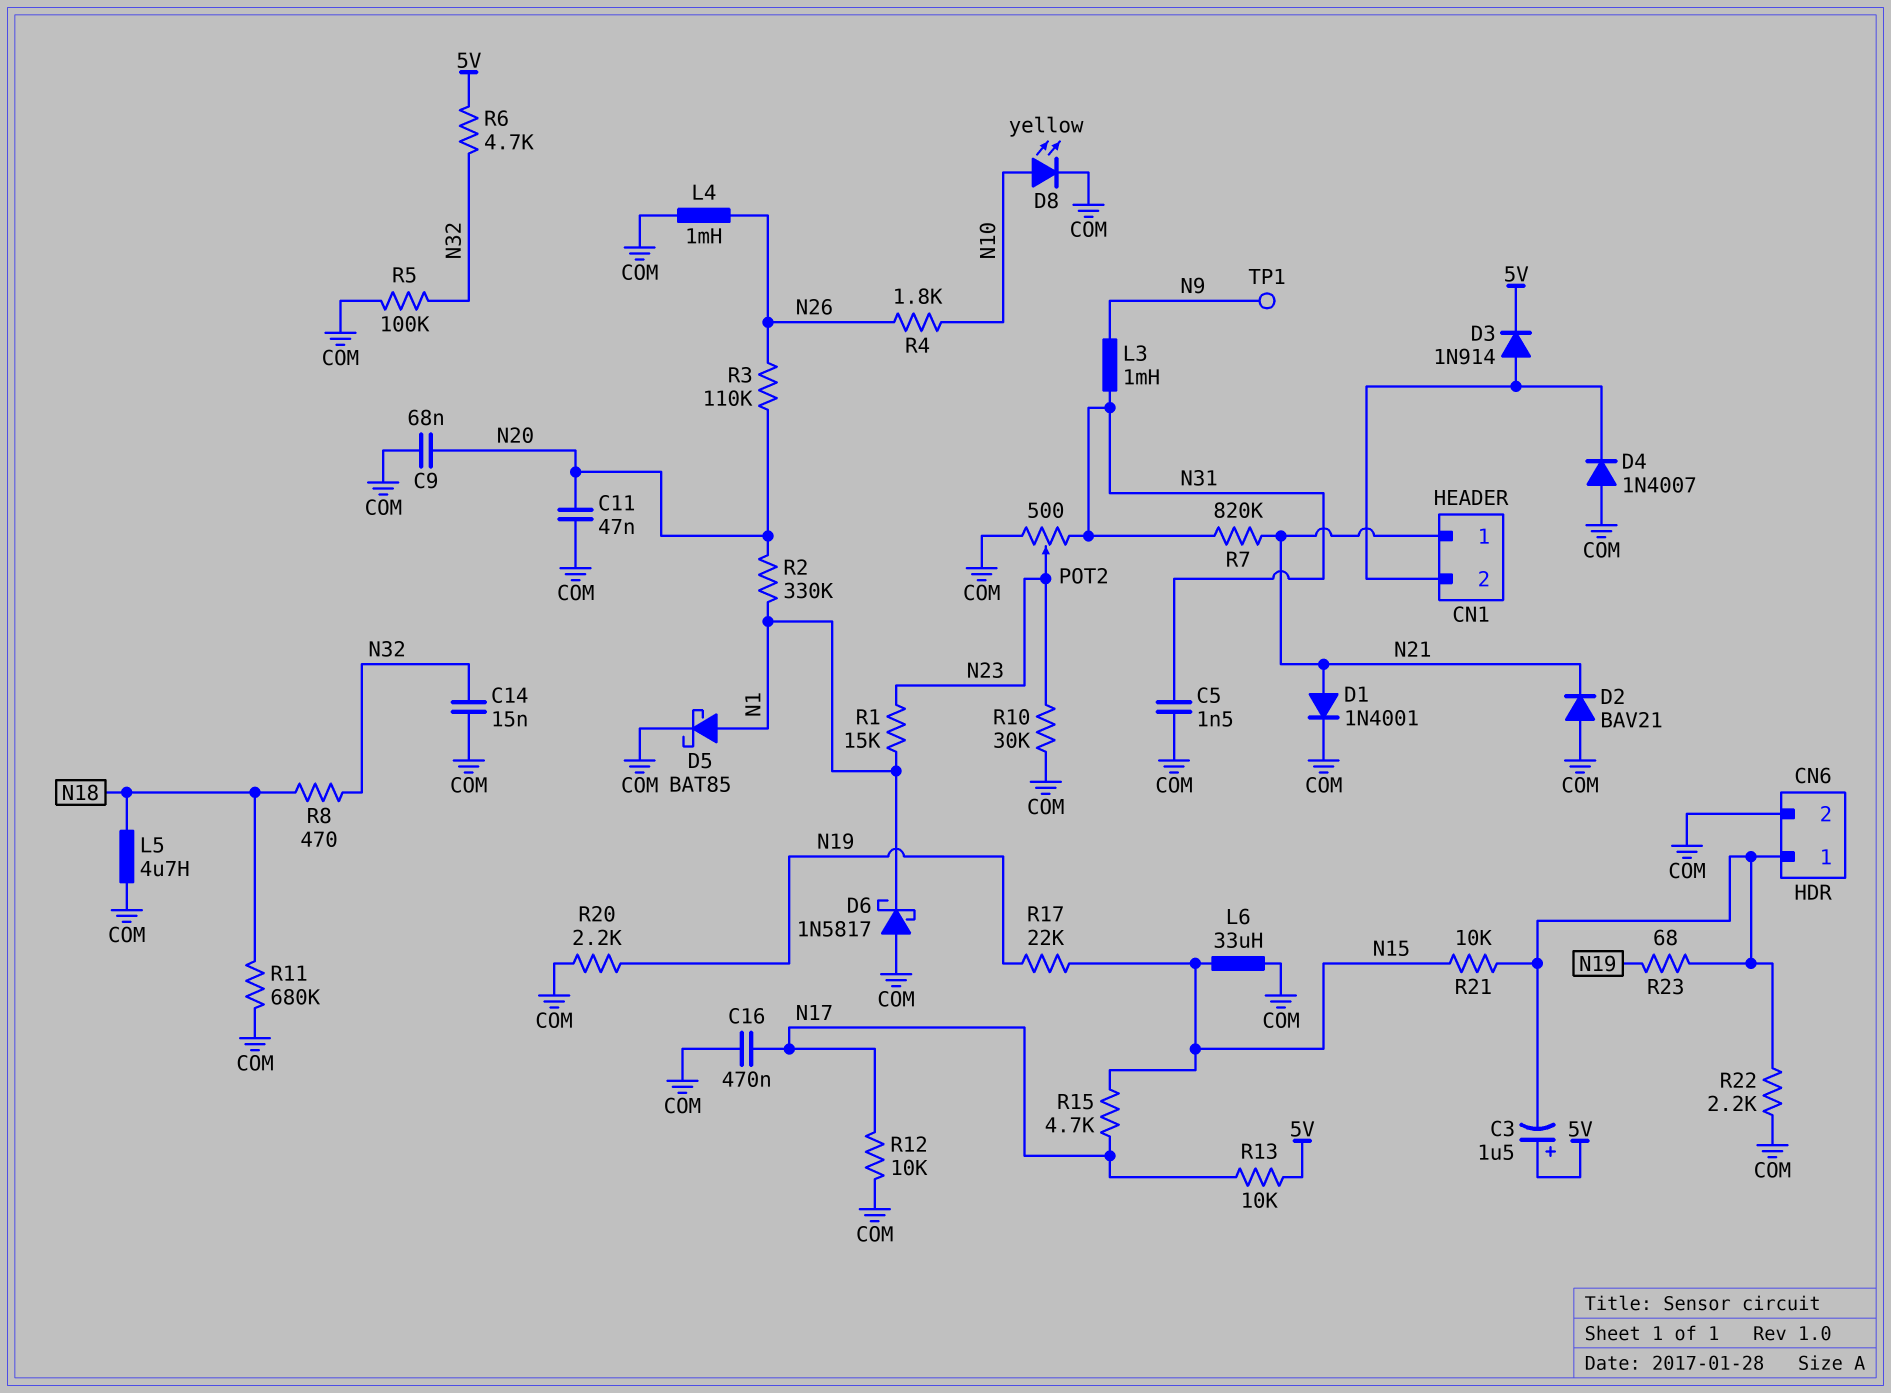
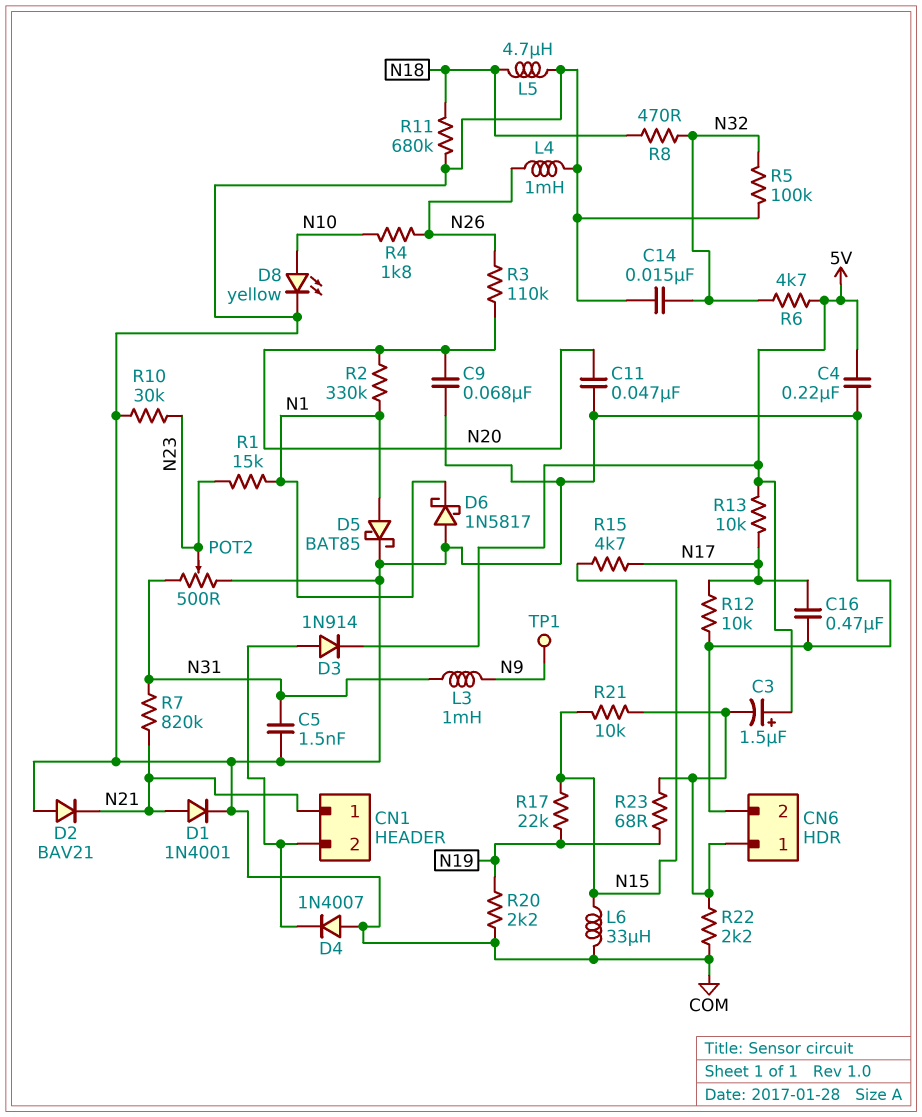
C4: none -> 220nF (5V, COM)

